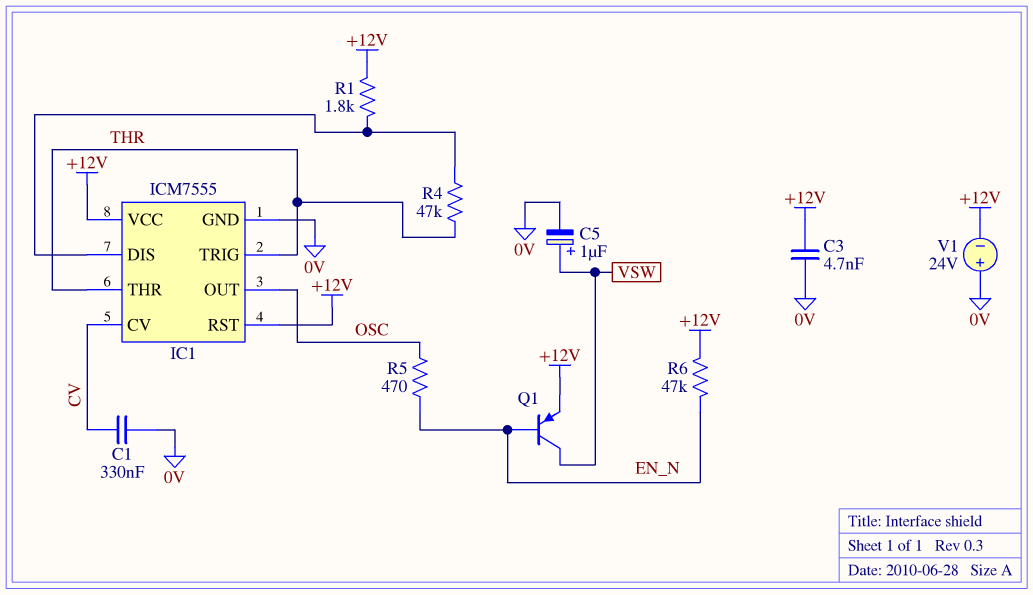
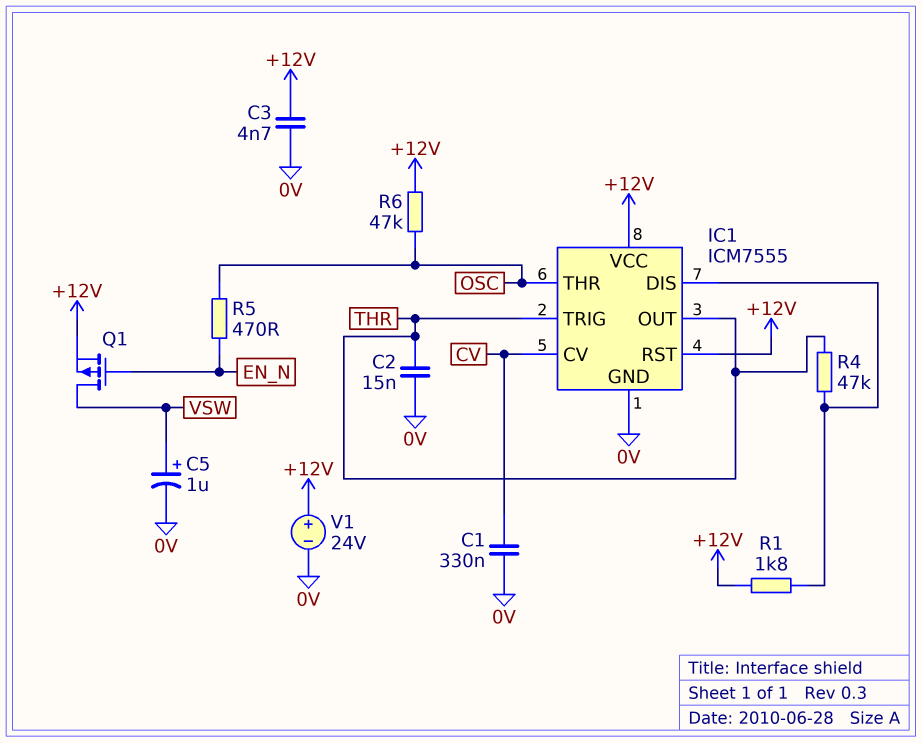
C2: none -> 15nF (0V, THR)
IC1 pin OUT: OSC -> THR
IC1 pin THR: THR -> OSC
Q1: PNP (B EN_N, C VSW, E +12V) -> PMOS (G EN_N, D VSW, S +12V)
R6: 47k (+12V, EN_N) -> 47k (+12V, OSC)
V1: 24V (plus 0V, minus +12V) -> 24V (plus +12V, minus 0V)

